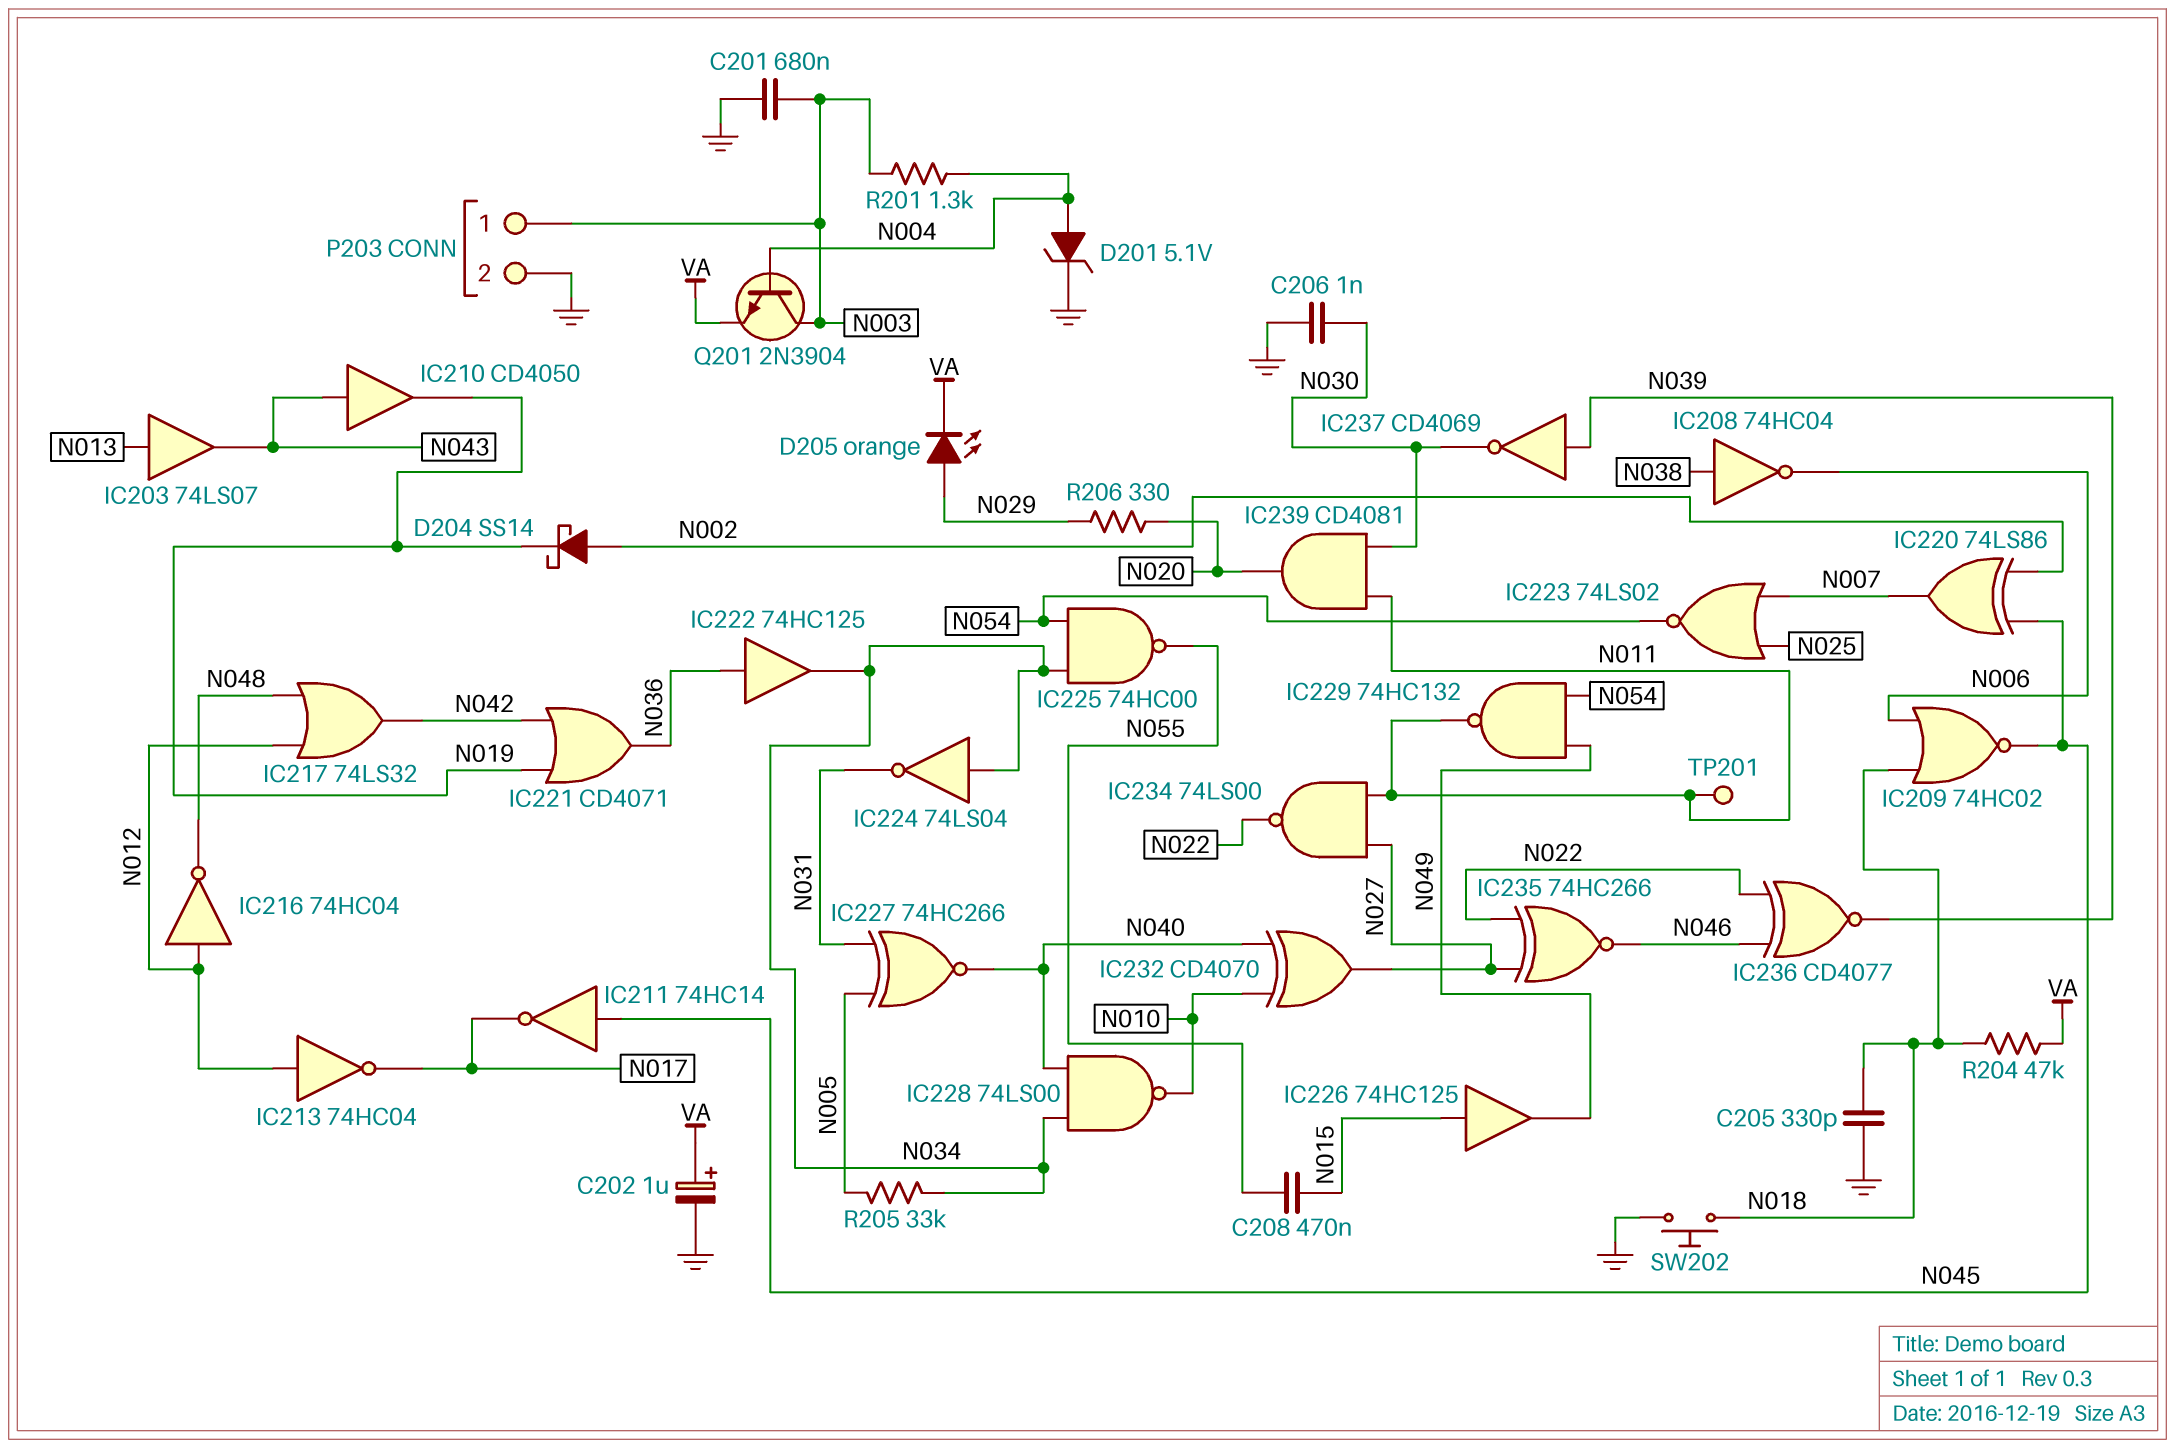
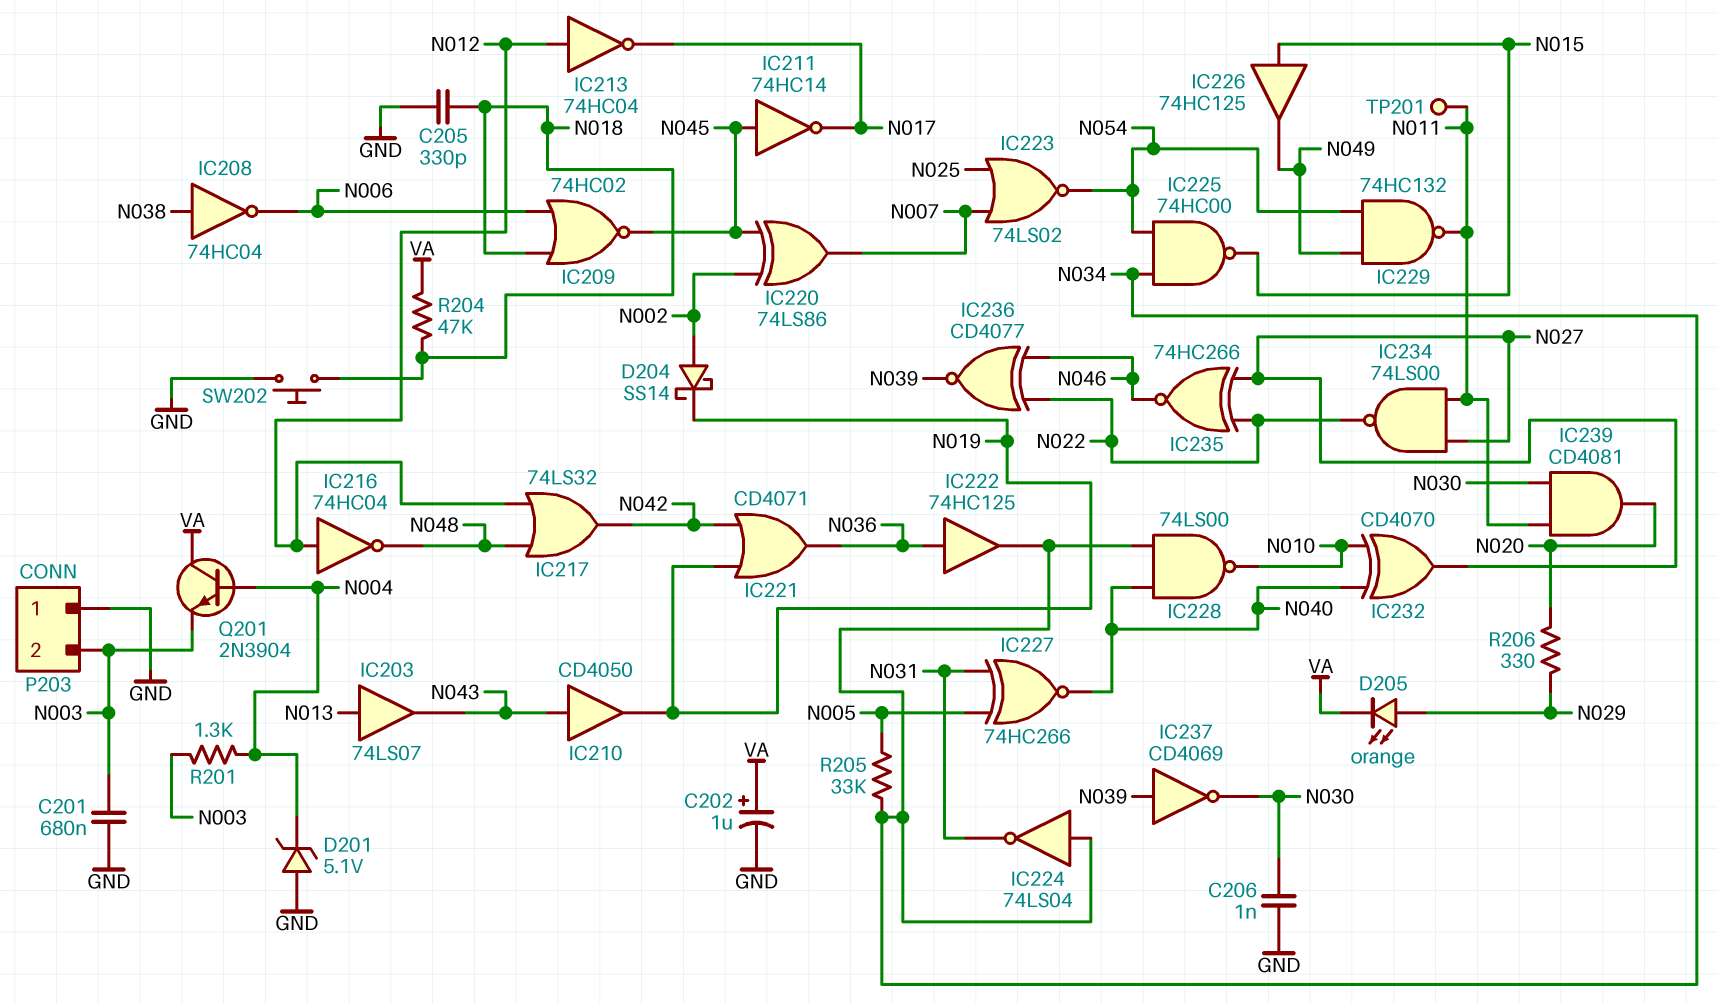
C208: 470nF (N015, N055) -> none
D201: zener 5.1V (A N004, K GND) -> zener 5.1V (A GND, K N004)
IC225: NAND 74HC00 (in N034, in N054, out N055) -> NAND 74HC00 (in N034, in N054, out N015)
P203 pin 1: N003 -> GND
P203 pin 2: GND -> N003
Q201: NPN 2N3904 (B N004, C N003, E VA) -> NPN 2N3904 (B N004, C VA, E N003)

